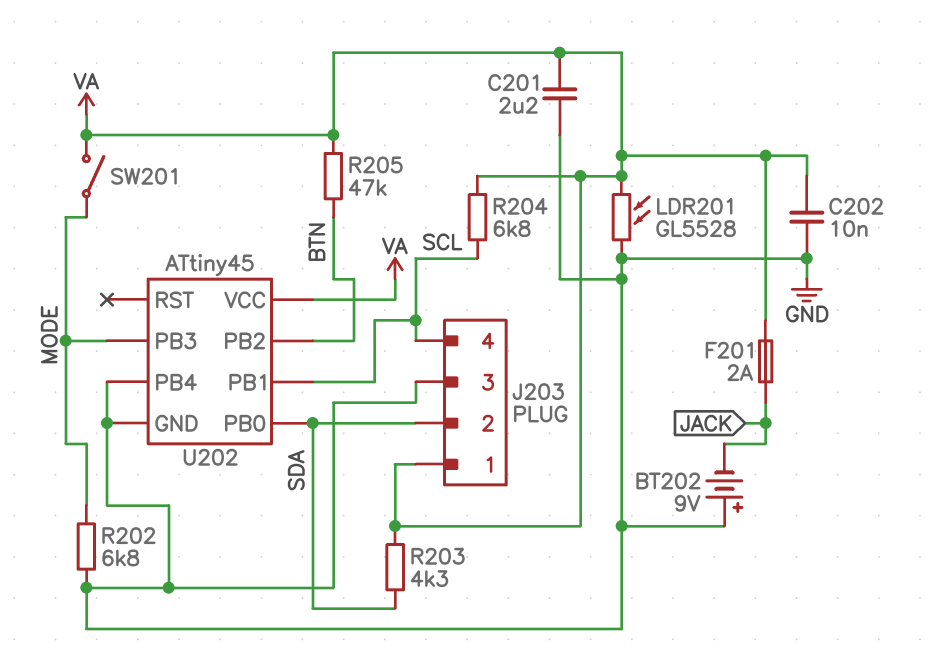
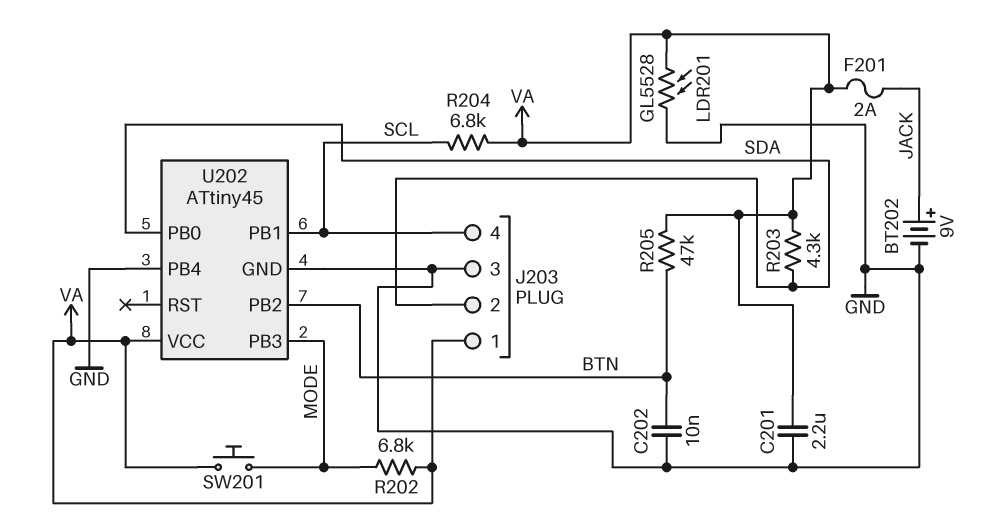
BT202: 9V (plus GND, minus JACK) -> 9V (plus JACK, minus GND)
C202: 10nF (GND, VA) -> 10nF (BTN, GND)
R202: 6.8k (GND, MODE) -> 6.8k (MODE, VA)
SW201: switch (MODE, VA) -> button (MODE, VA)

